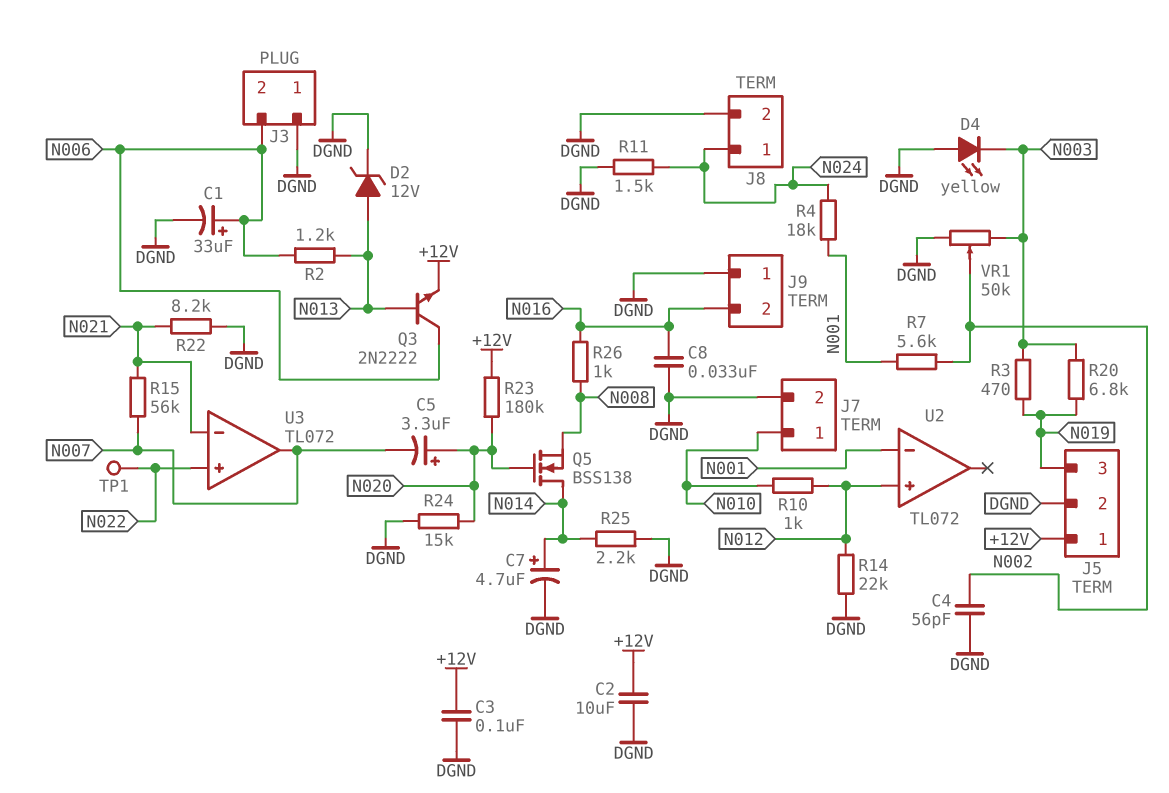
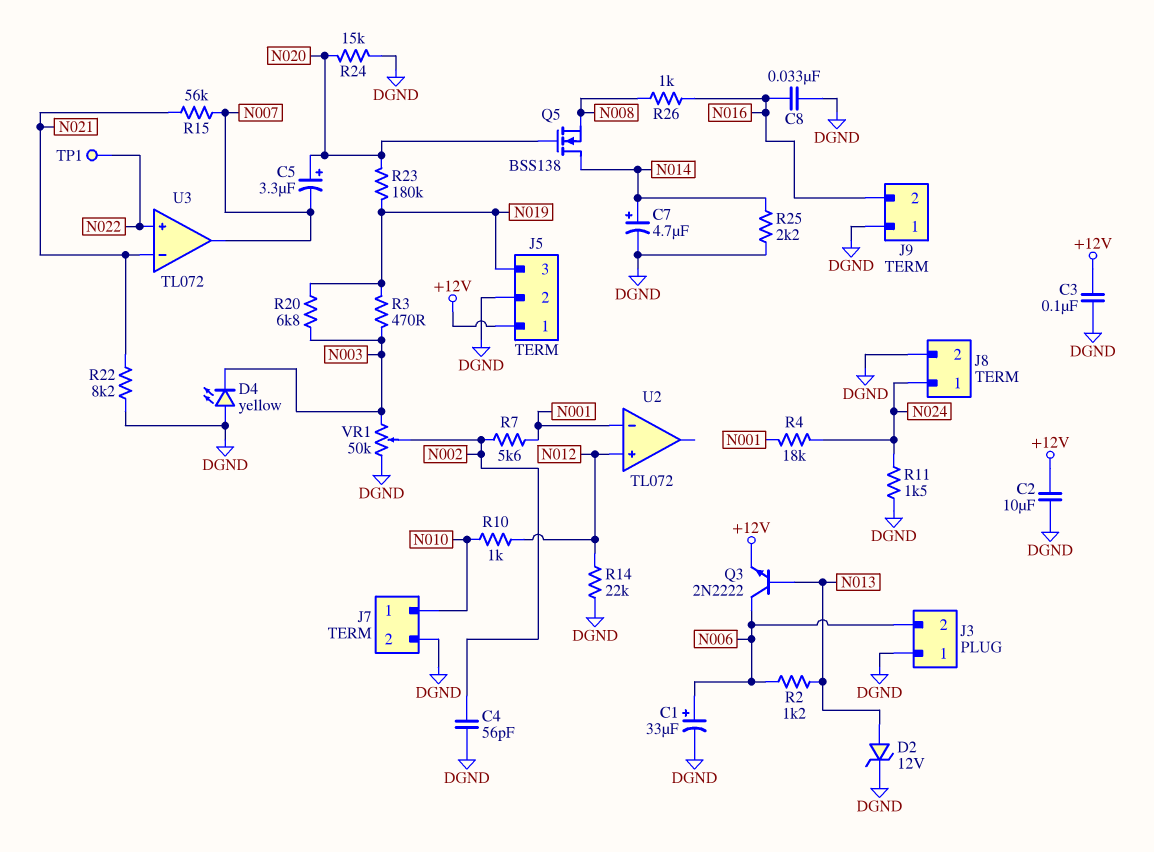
R23: 180k (+12V, N020) -> 180k (N019, N020)

